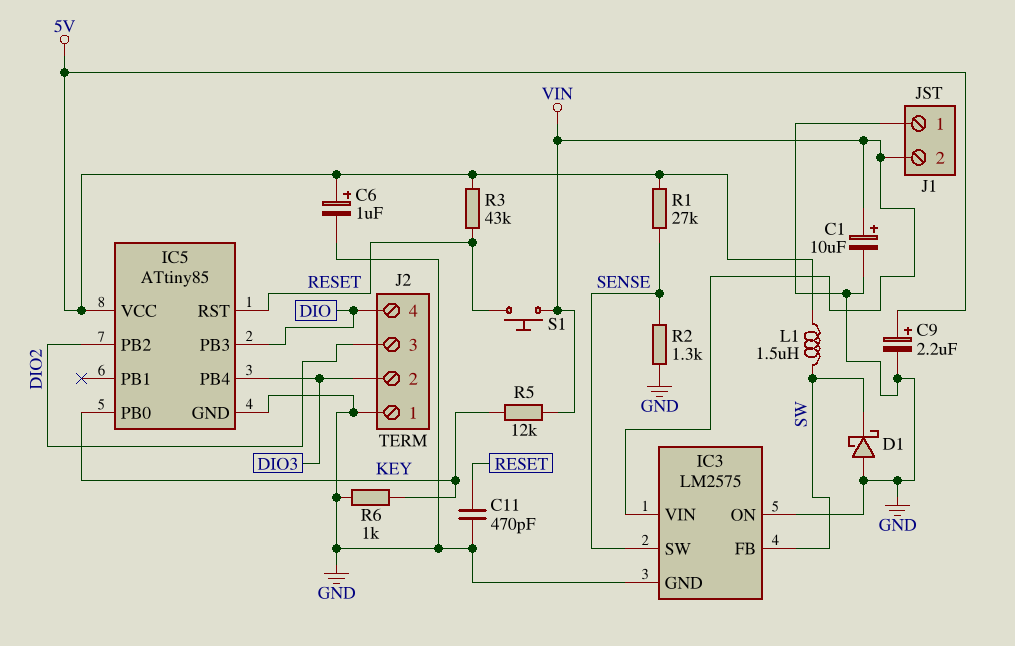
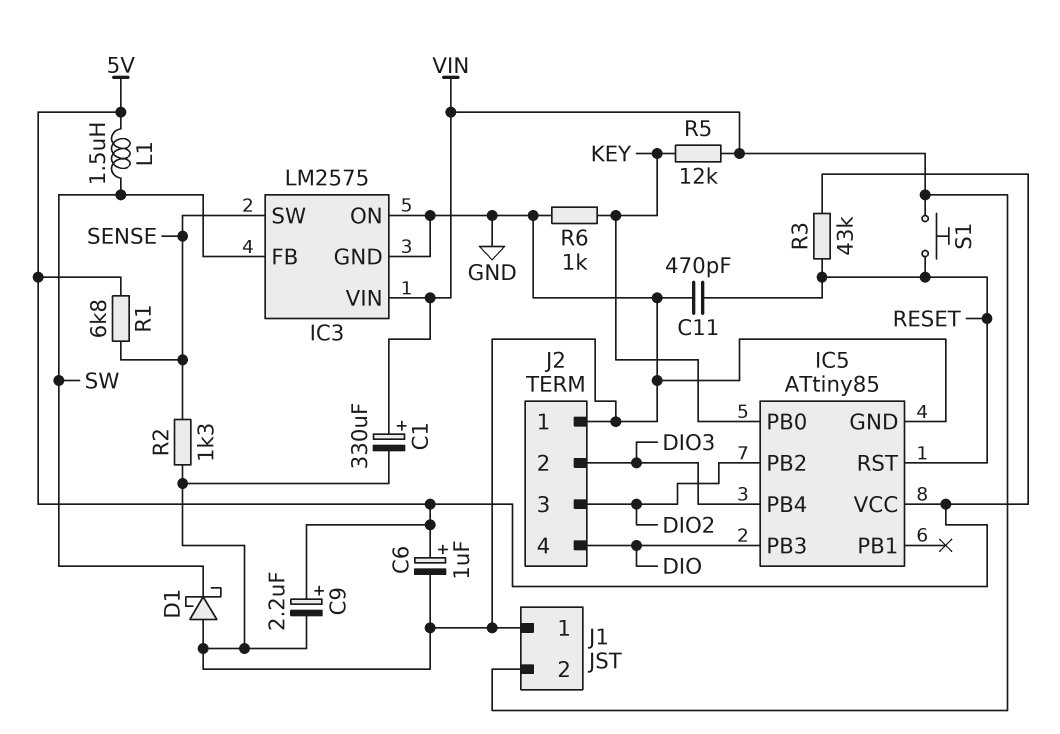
C1: 10uF (plus VIN, minus GND) -> 330uF (plus VIN, minus GND)
R1: 27k (5V, SENSE) -> 6.8k (5V, SENSE)

